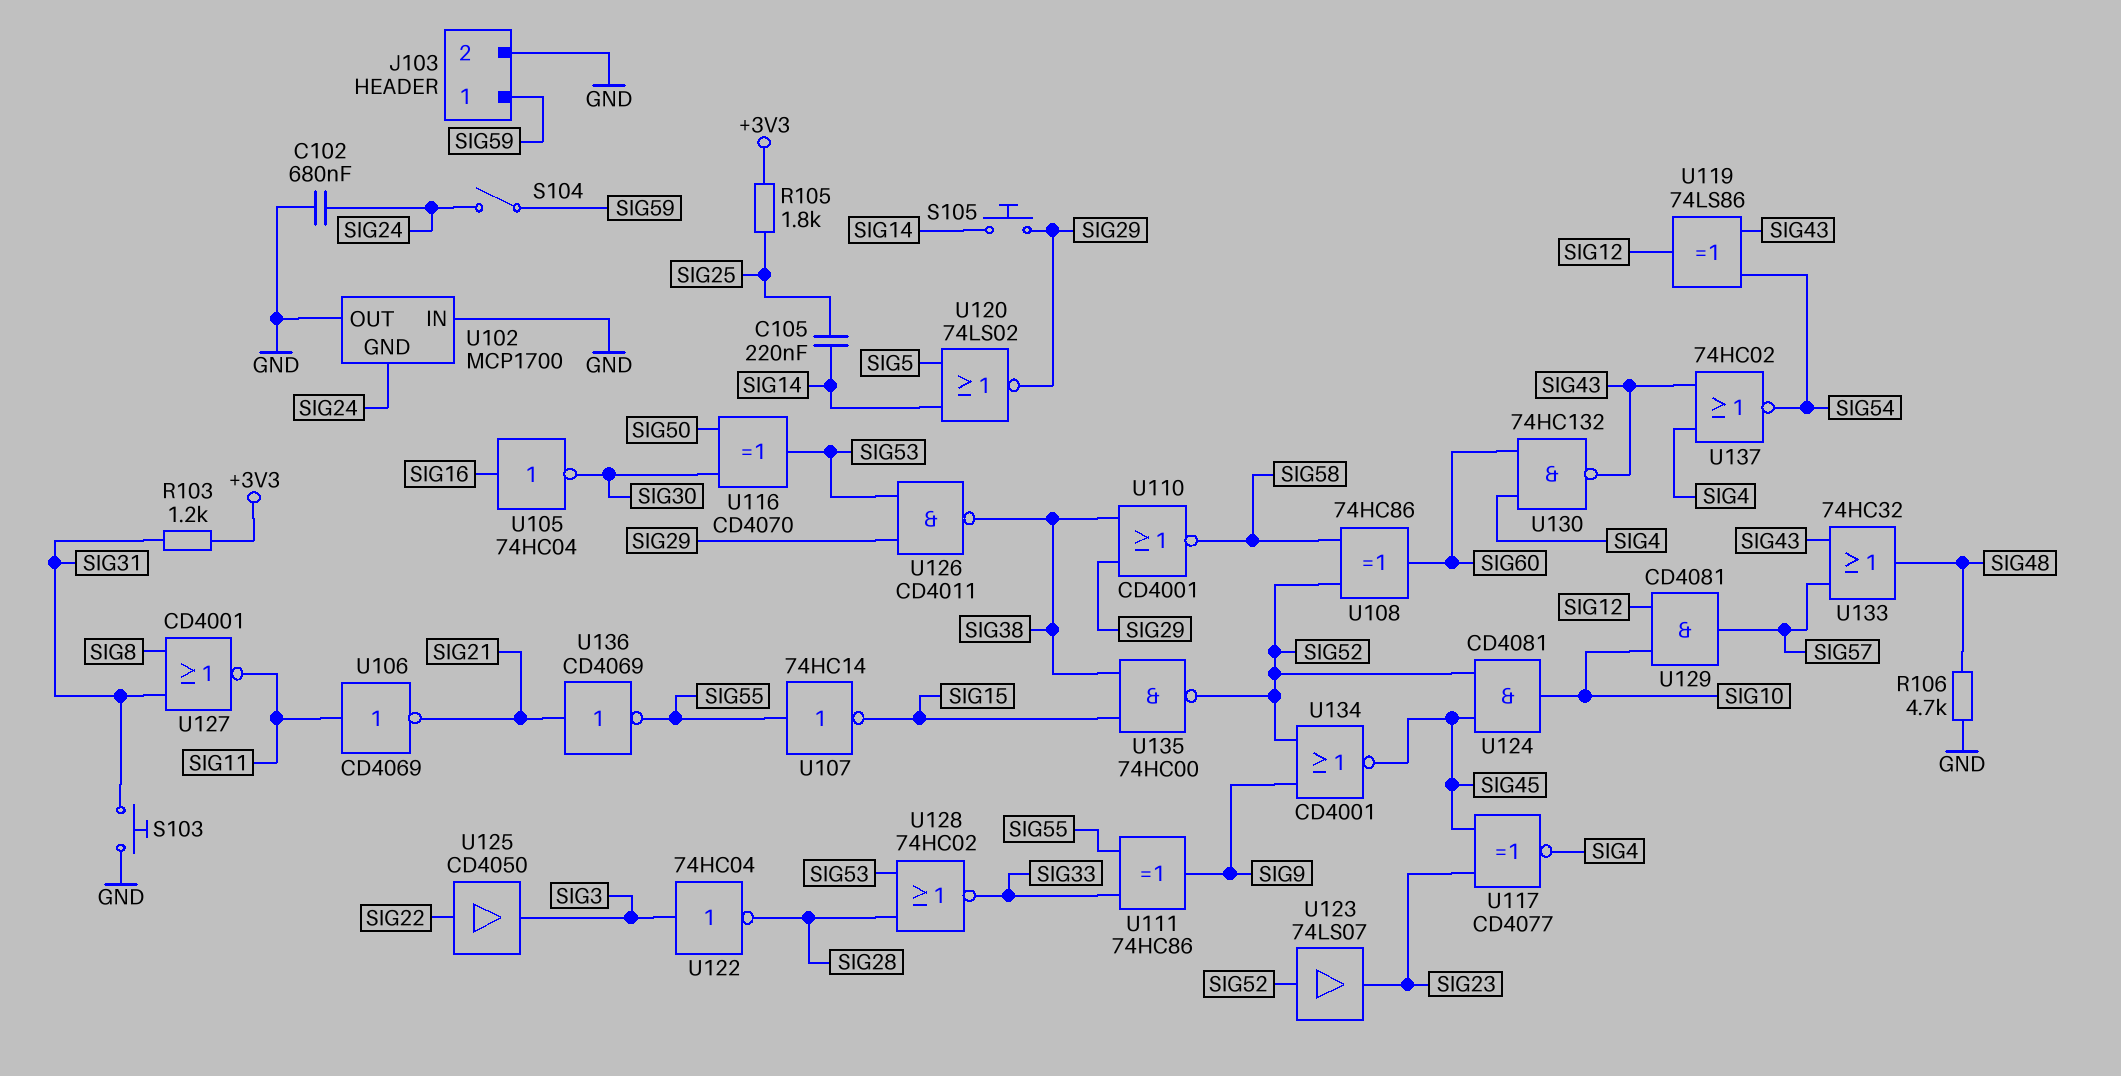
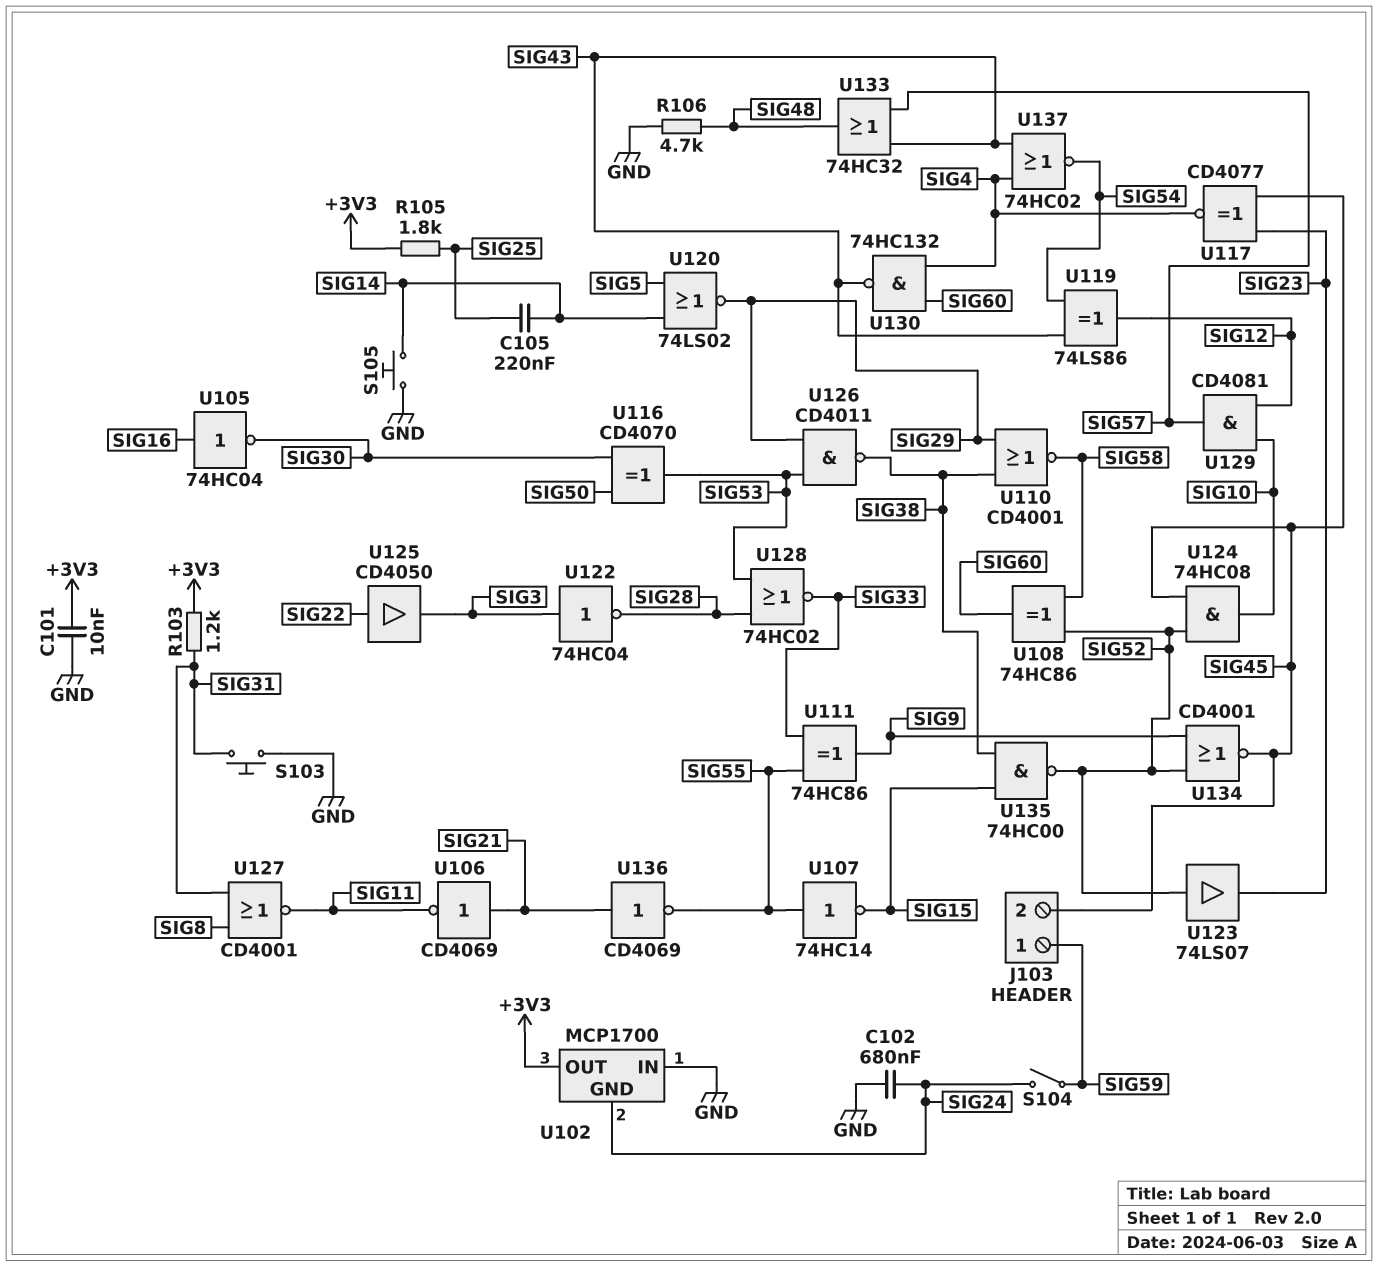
C101: none -> 10nF (+3V3, GND)
J103 pin 2: GND -> SIG45
S105: button (SIG14, SIG29) -> button (GND, SIG14)
U102 pin OUT: GND -> +3V3
U106: NOT CD4069 (in SIG11, out SIG21) -> NOT CD4069 (in SIG21, out SIG11)
U124: AND CD4081 (in SIG45, in SIG52, out SIG10) -> AND 74HC08 (in SIG45, in SIG52, out SIG10)

